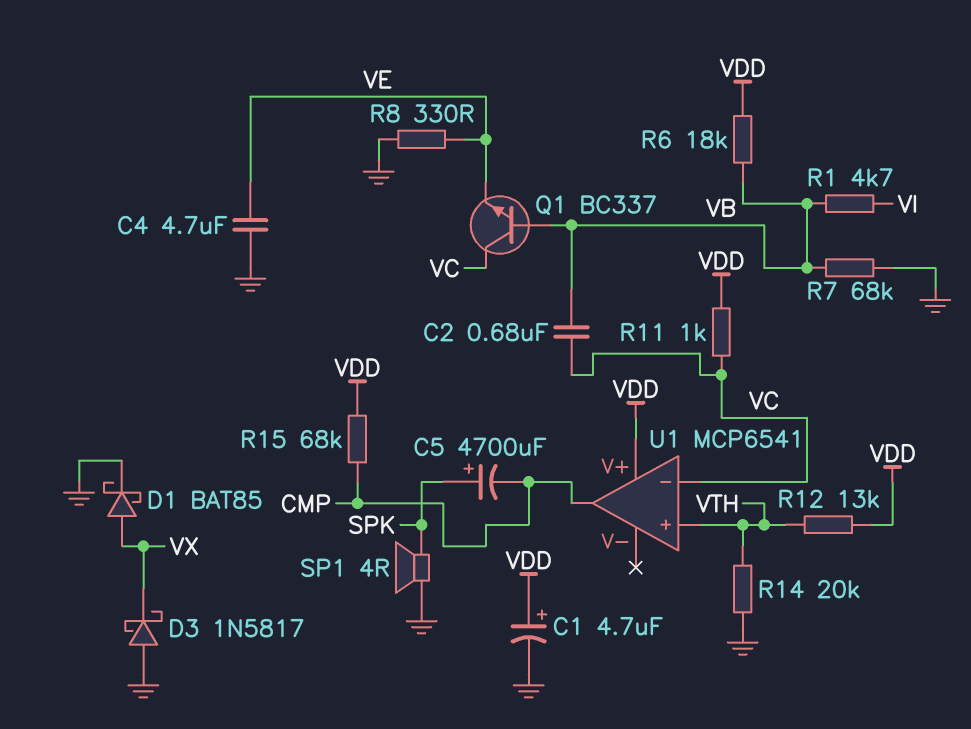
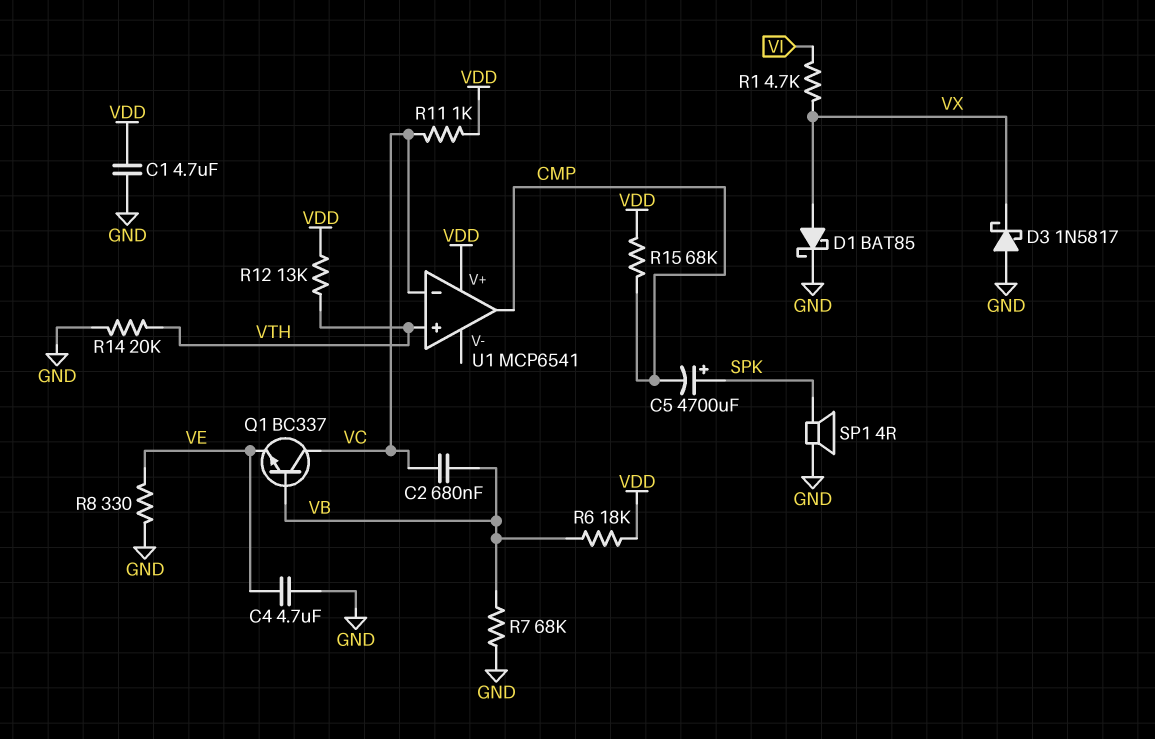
C1: 4.7uF (plus VDD, minus GND) -> 4.7uF (GND, VDD)
R1: 4.7k (VB, VI) -> 4.7k (VI, VX)

